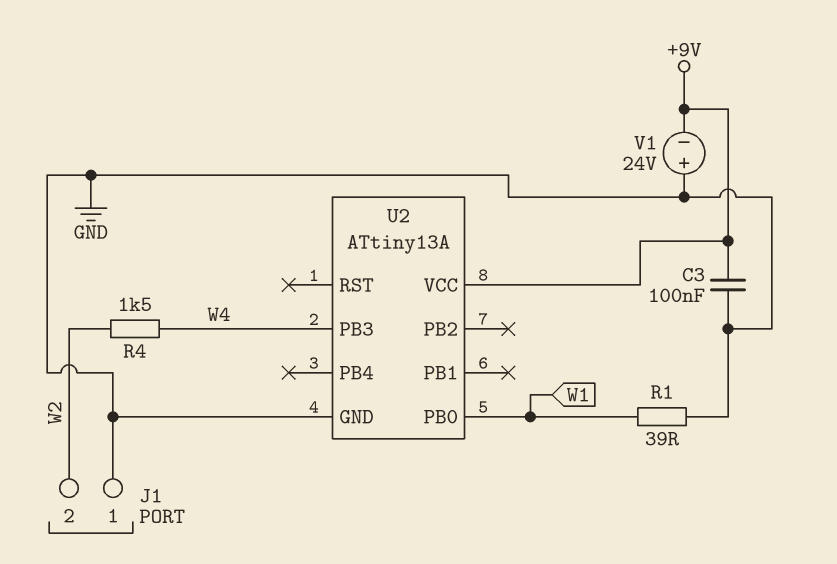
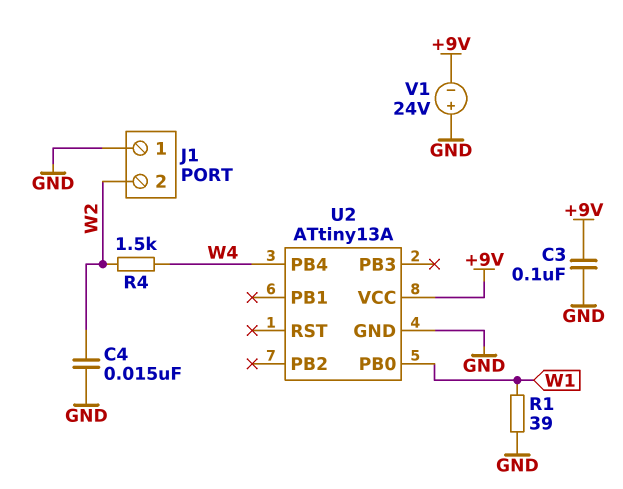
C4: none -> 15nF (GND, W2)
U2 pin PB3: W4 -> none
U2 pin PB4: none -> W4

